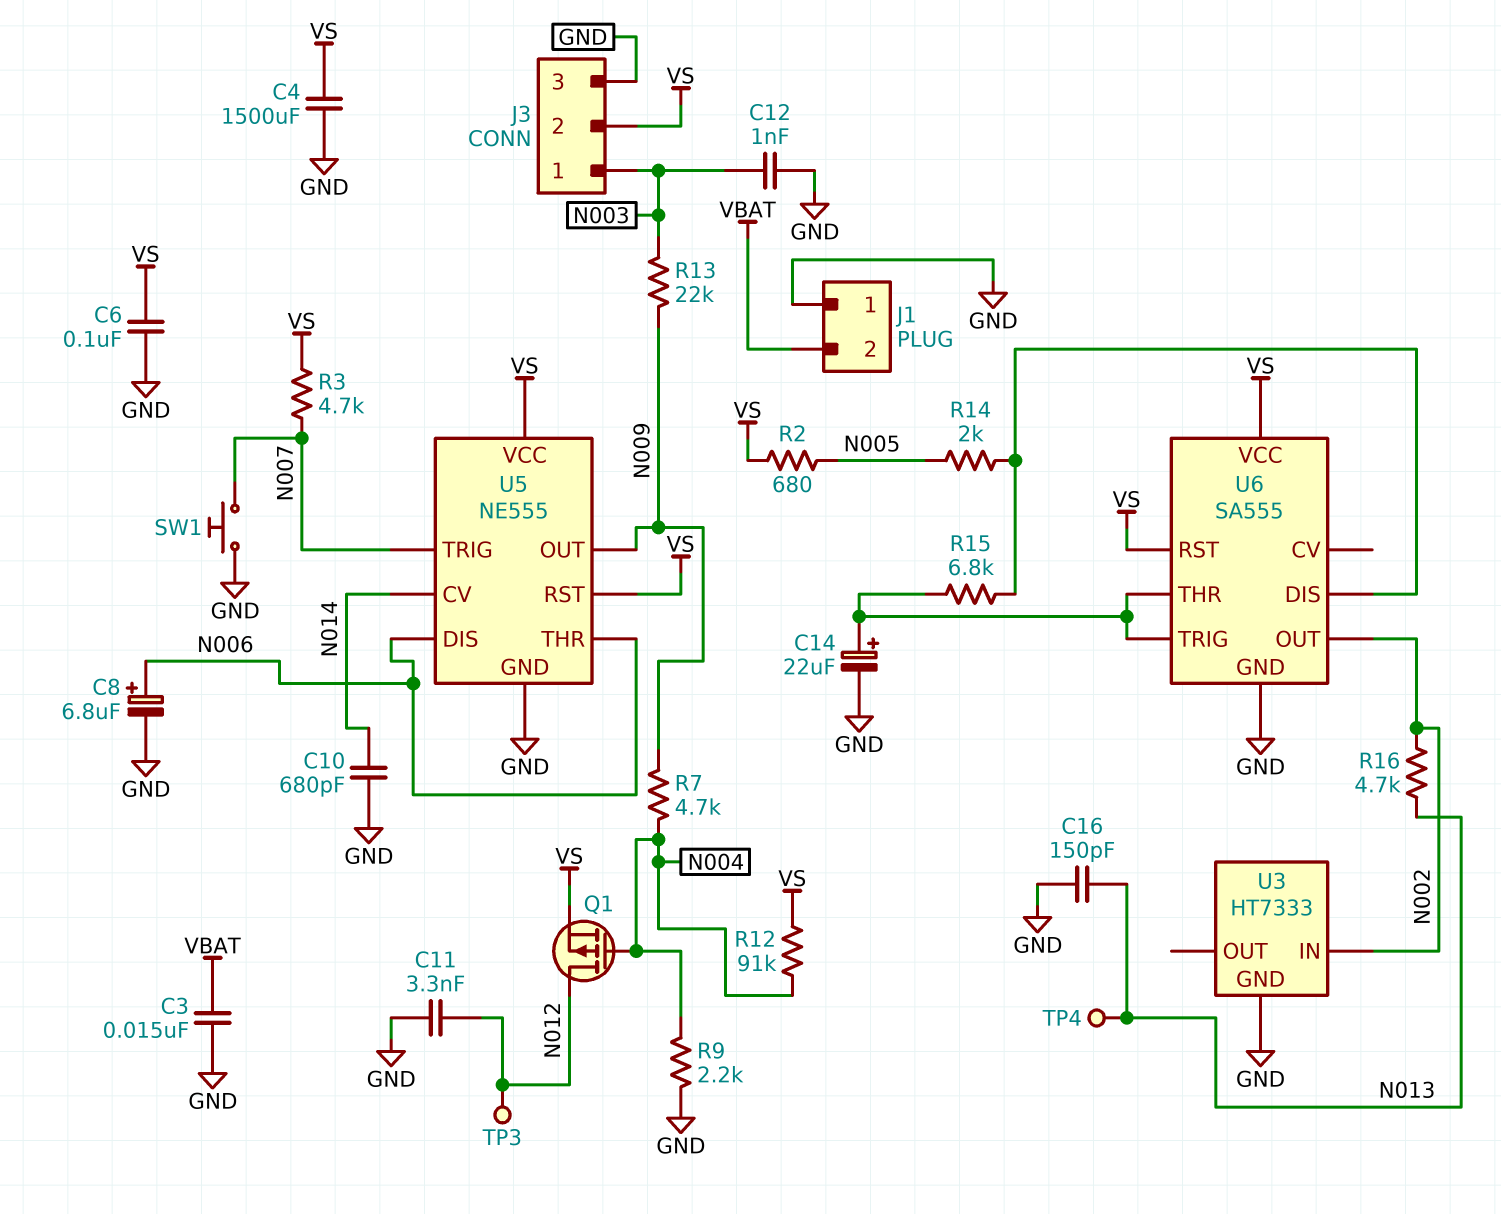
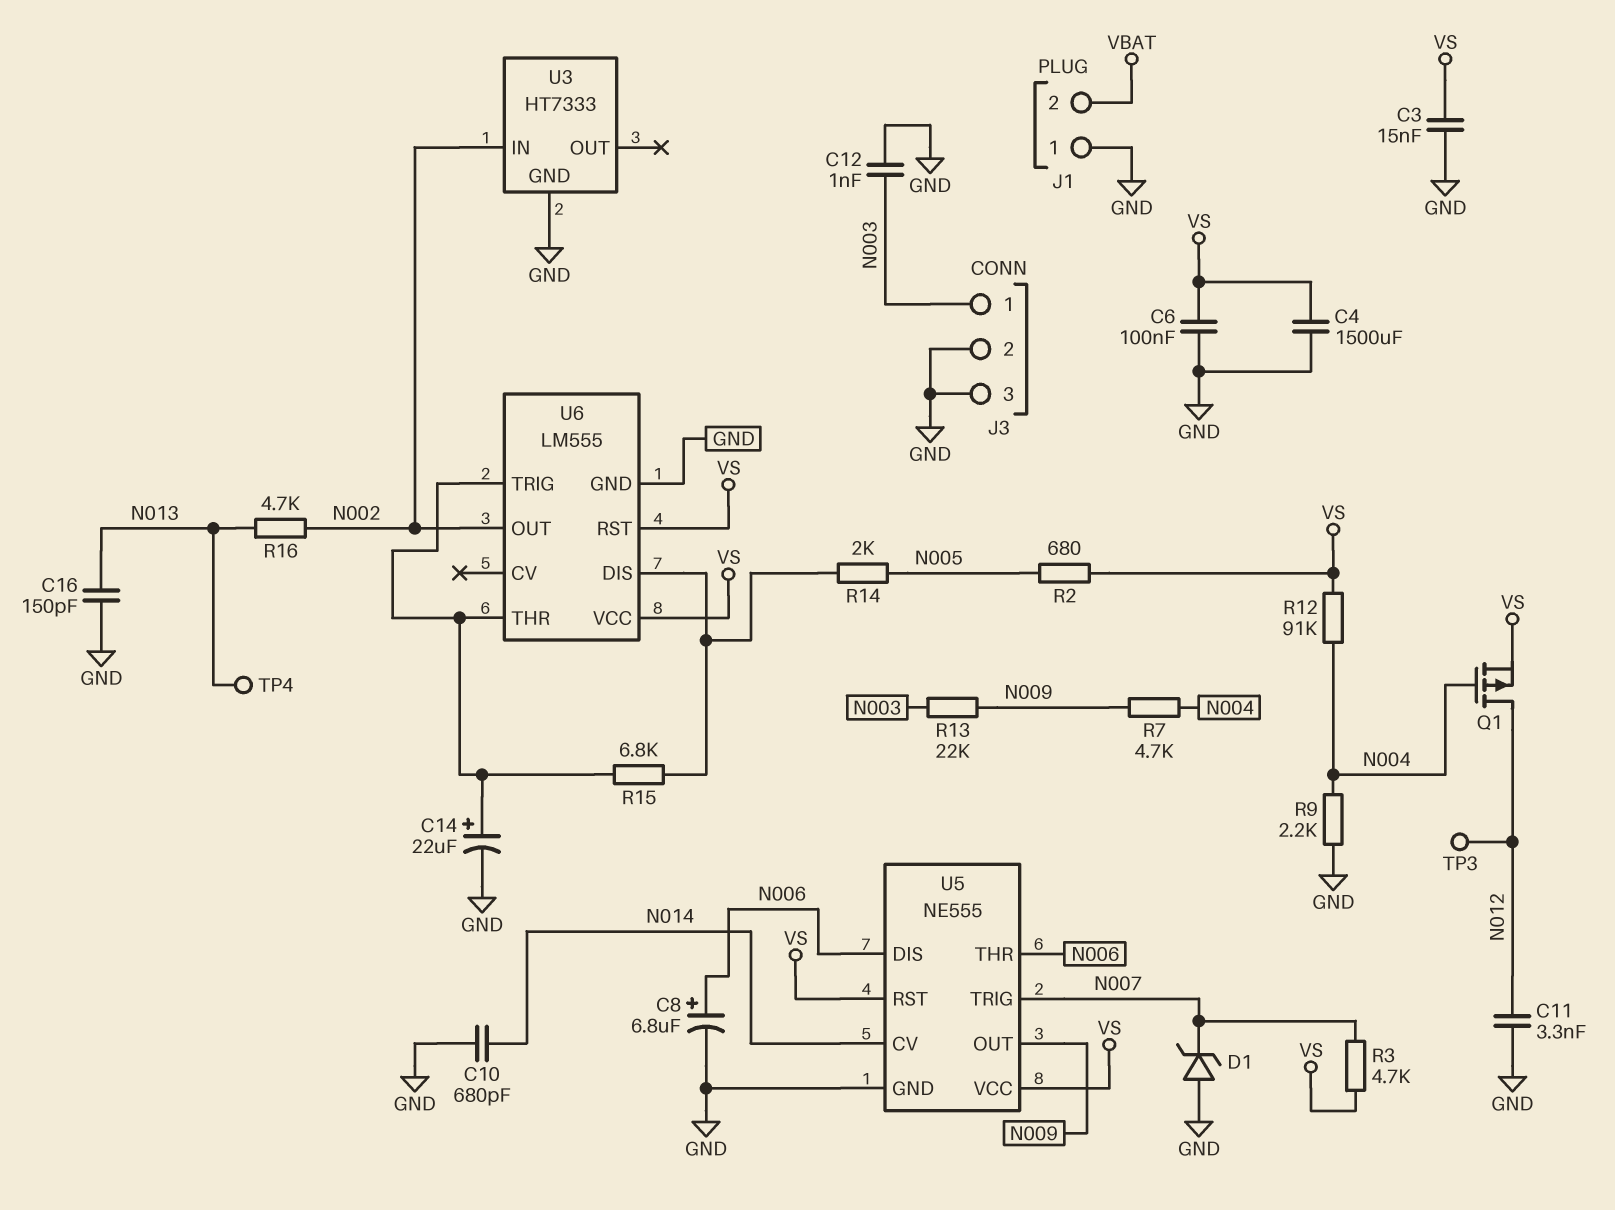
C3: 15nF (GND, VBAT) -> 15nF (GND, VS)
D1: none -> zener (A GND, K N007)
J3 pin 2: VS -> GND
SW1: button (GND, N007) -> none
U6: SA555 -> LM555

